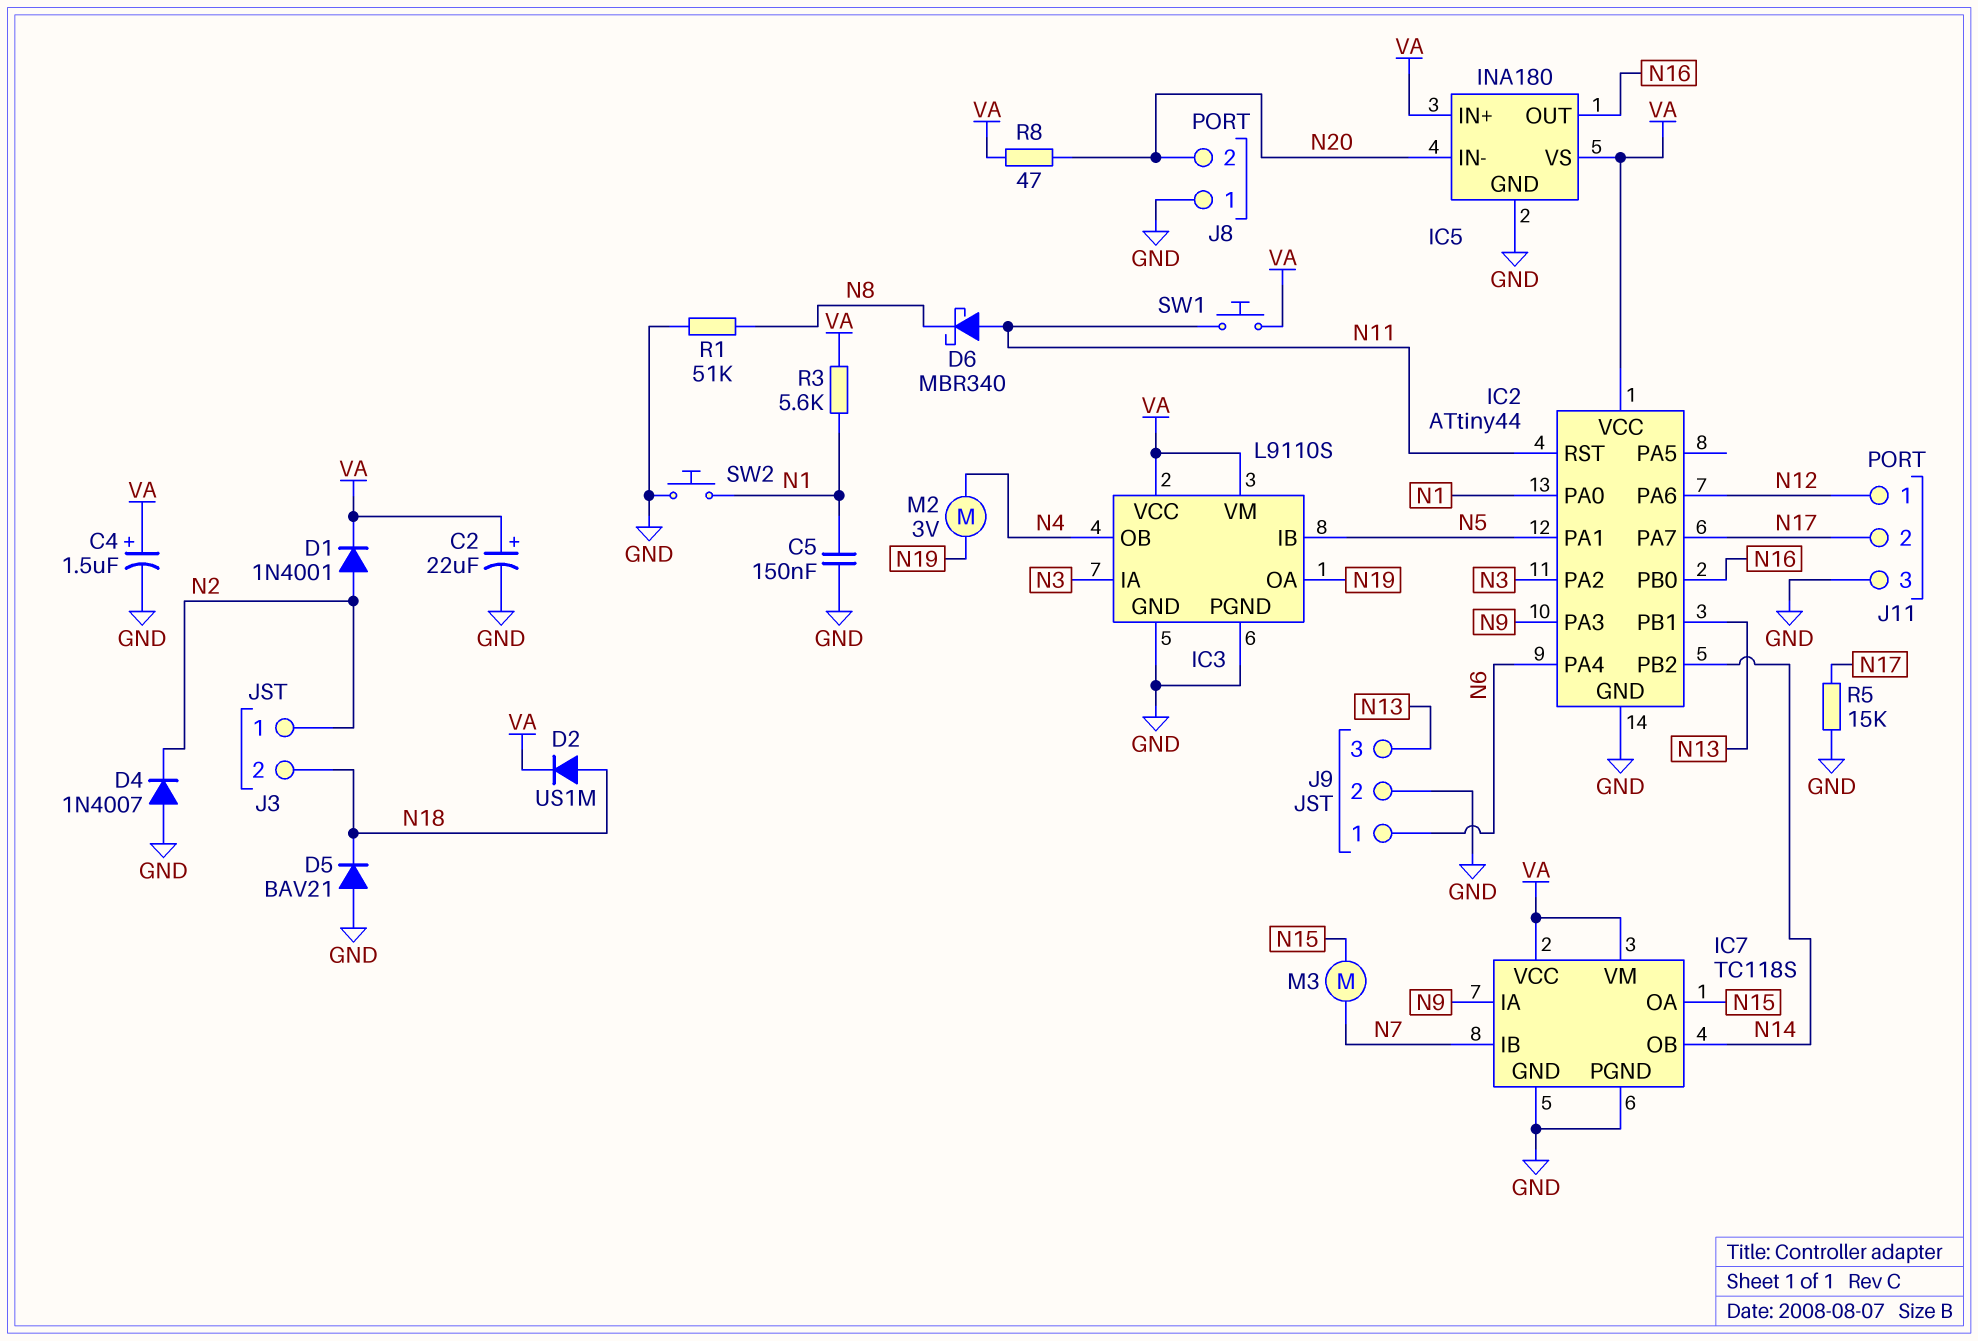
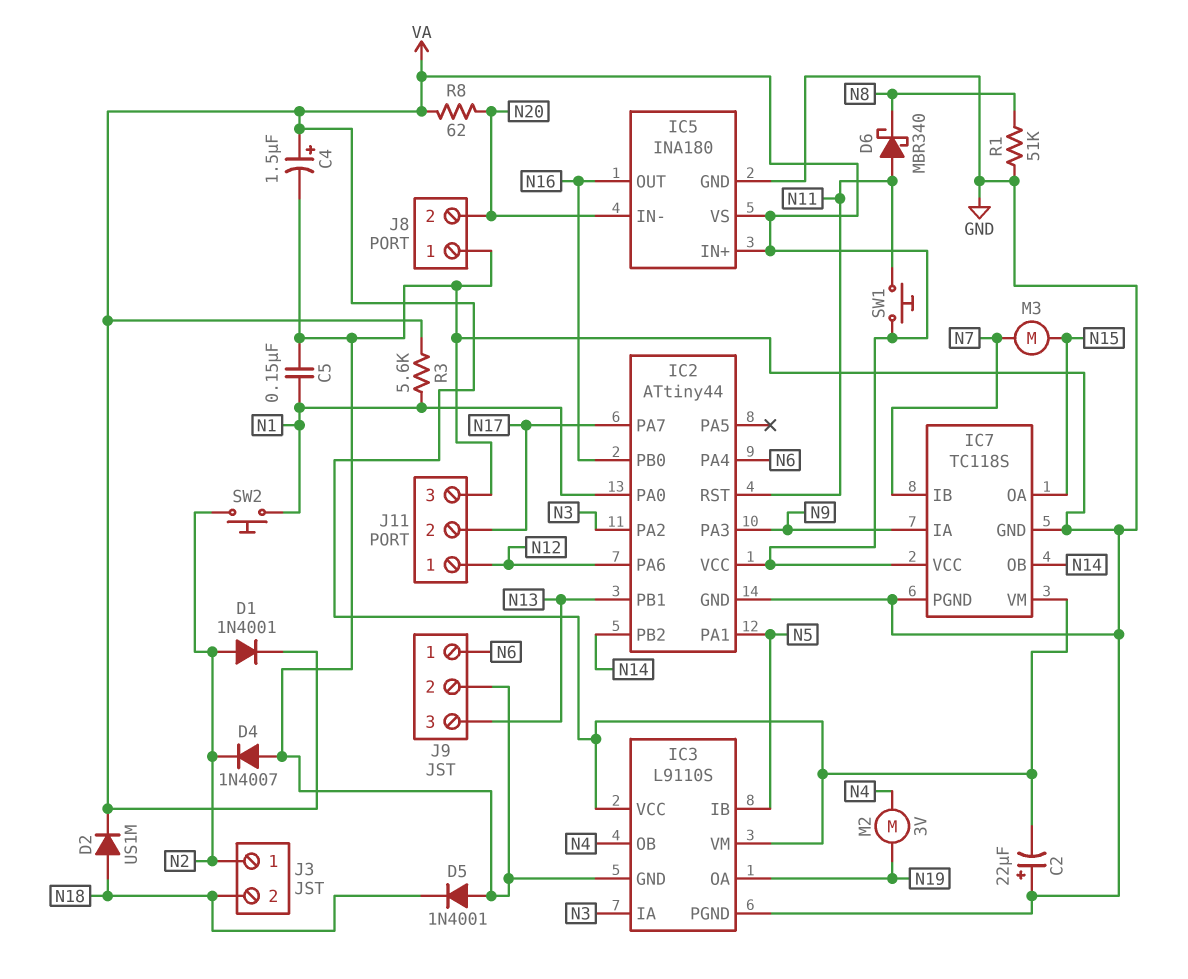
C2: 22uF (plus VA, minus GND) -> 22uF (plus GND, minus VA)
D5: diode BAV21 (A GND, K N18) -> diode 1N4001 (A GND, K N18)
R5: 15k (GND, N17) -> none
R8: 47 (N20, VA) -> 62 (N20, VA)
SW2: button (GND, N1) -> button (N1, N2)

